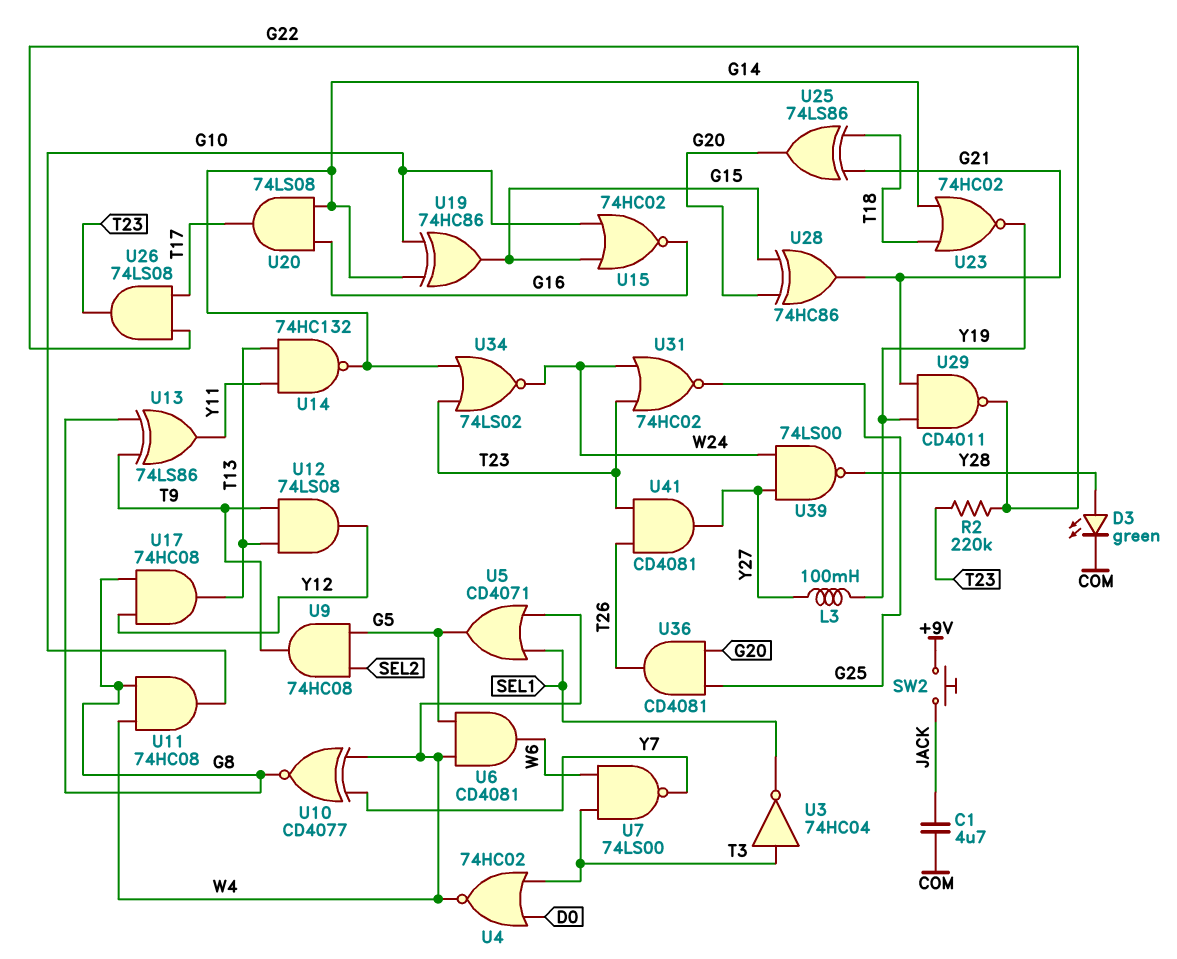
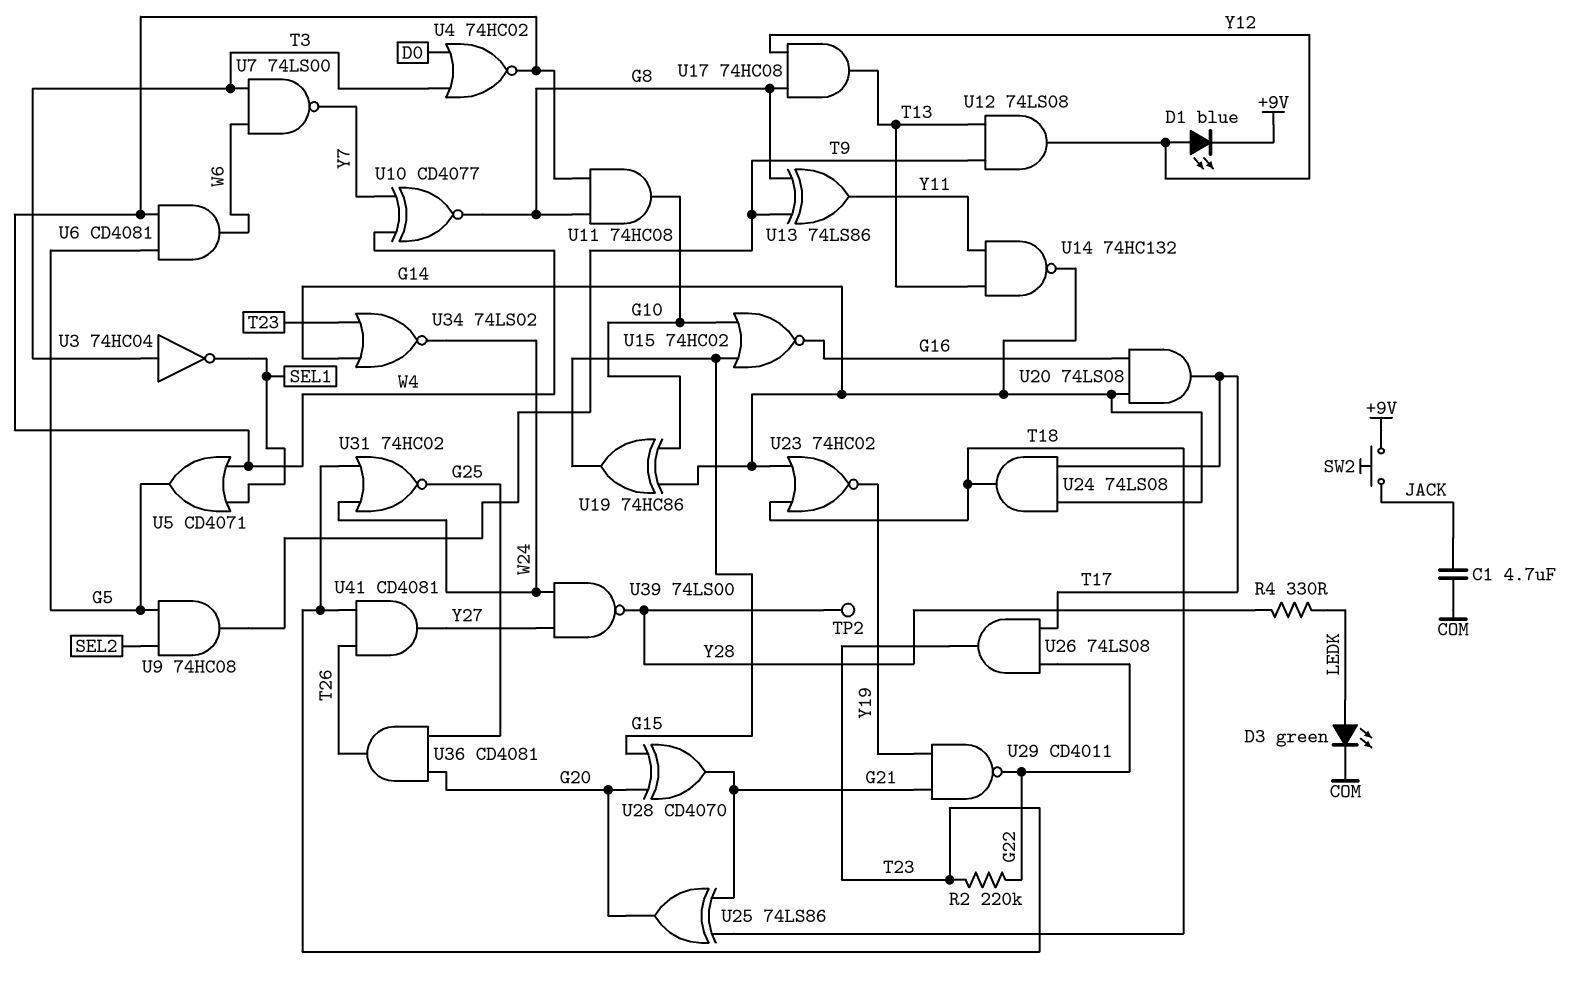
D1: none -> LED blue (A Y12, K +9V)
D3: LED green (A Y28, K COM) -> LED green (A LEDK, K COM)
L3: 100mH (Y19, Y27) -> none
R4: none -> 330 (LEDK, Y28)
TP2: none -> test point (Y28)
U24: none -> AND 74LS08 (in G14, in T17, out T18)
U28: XOR 74HC86 (in G15, in G20, out G21) -> XOR CD4070 (in G15, in G20, out G21)

